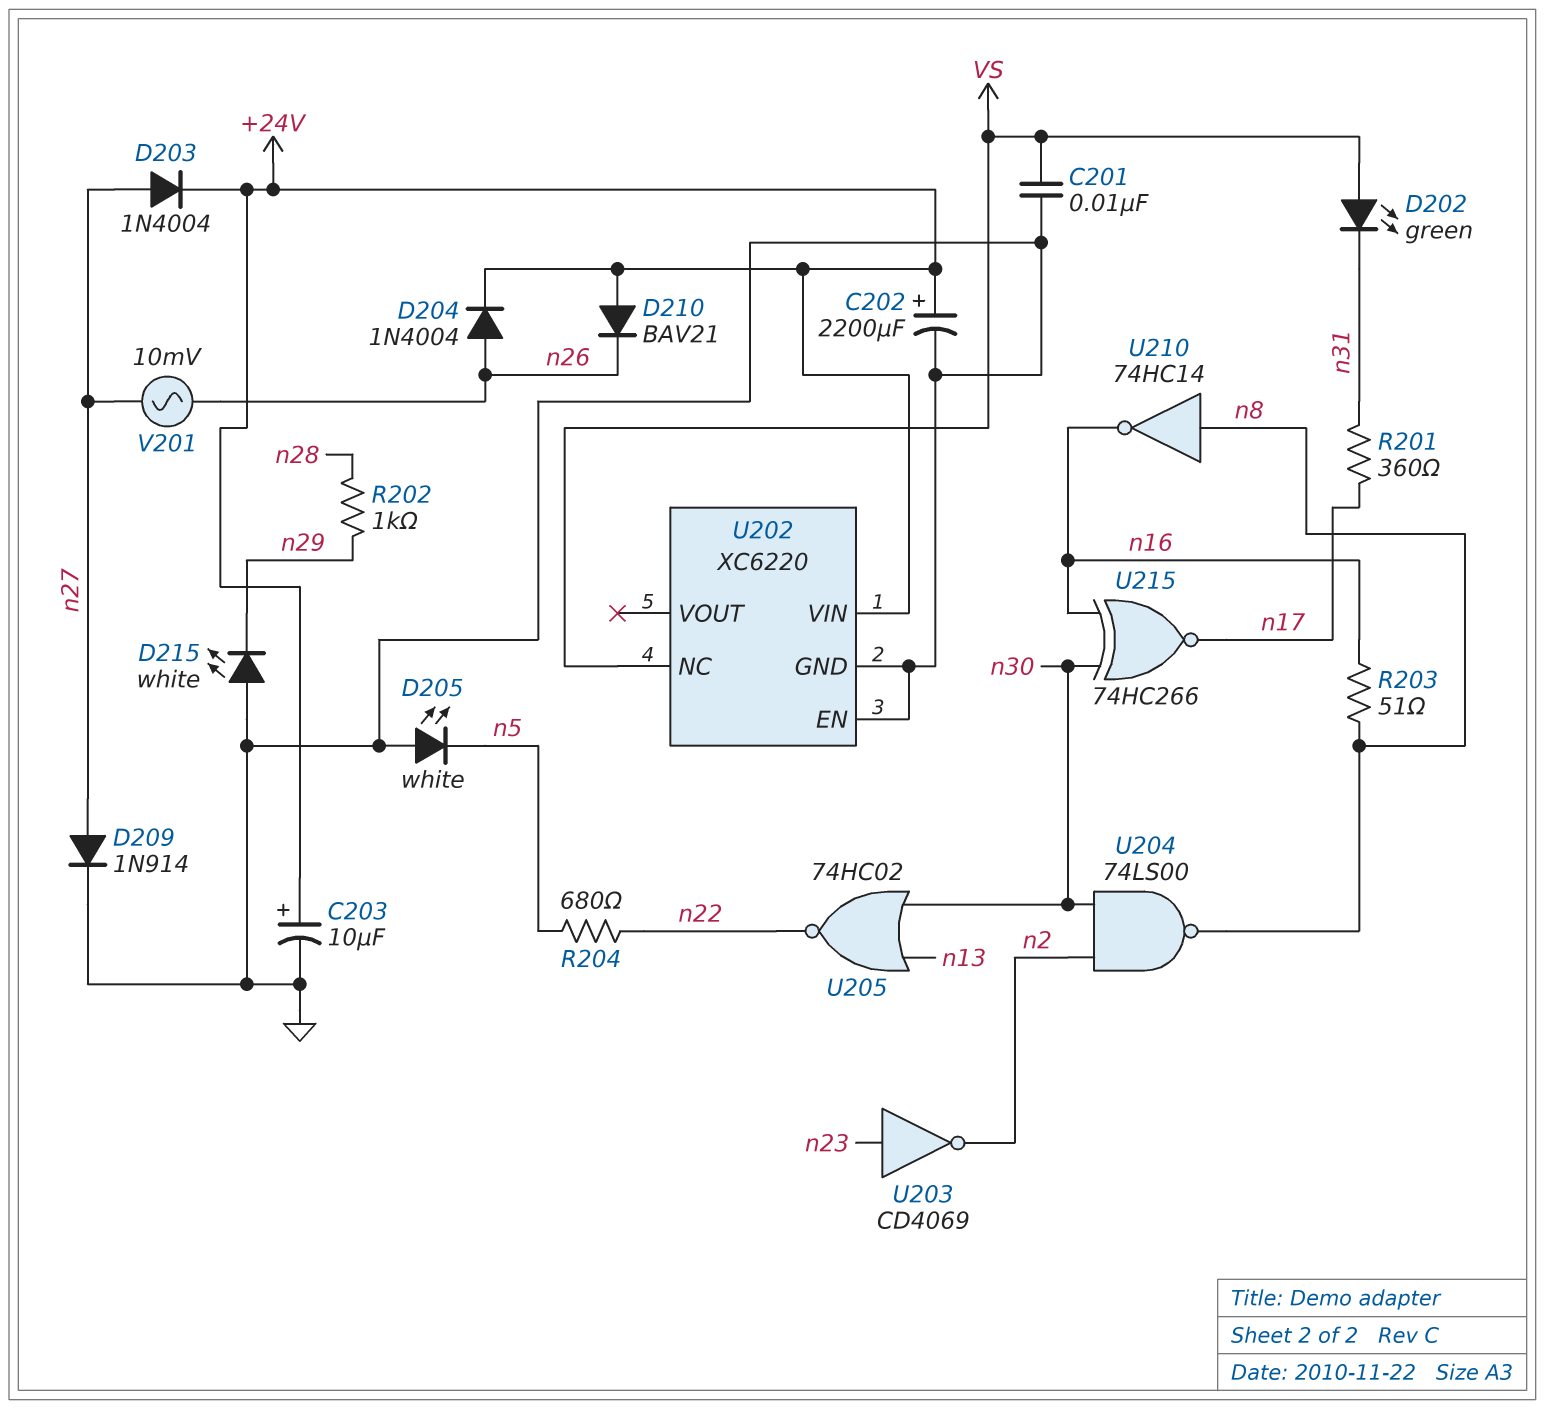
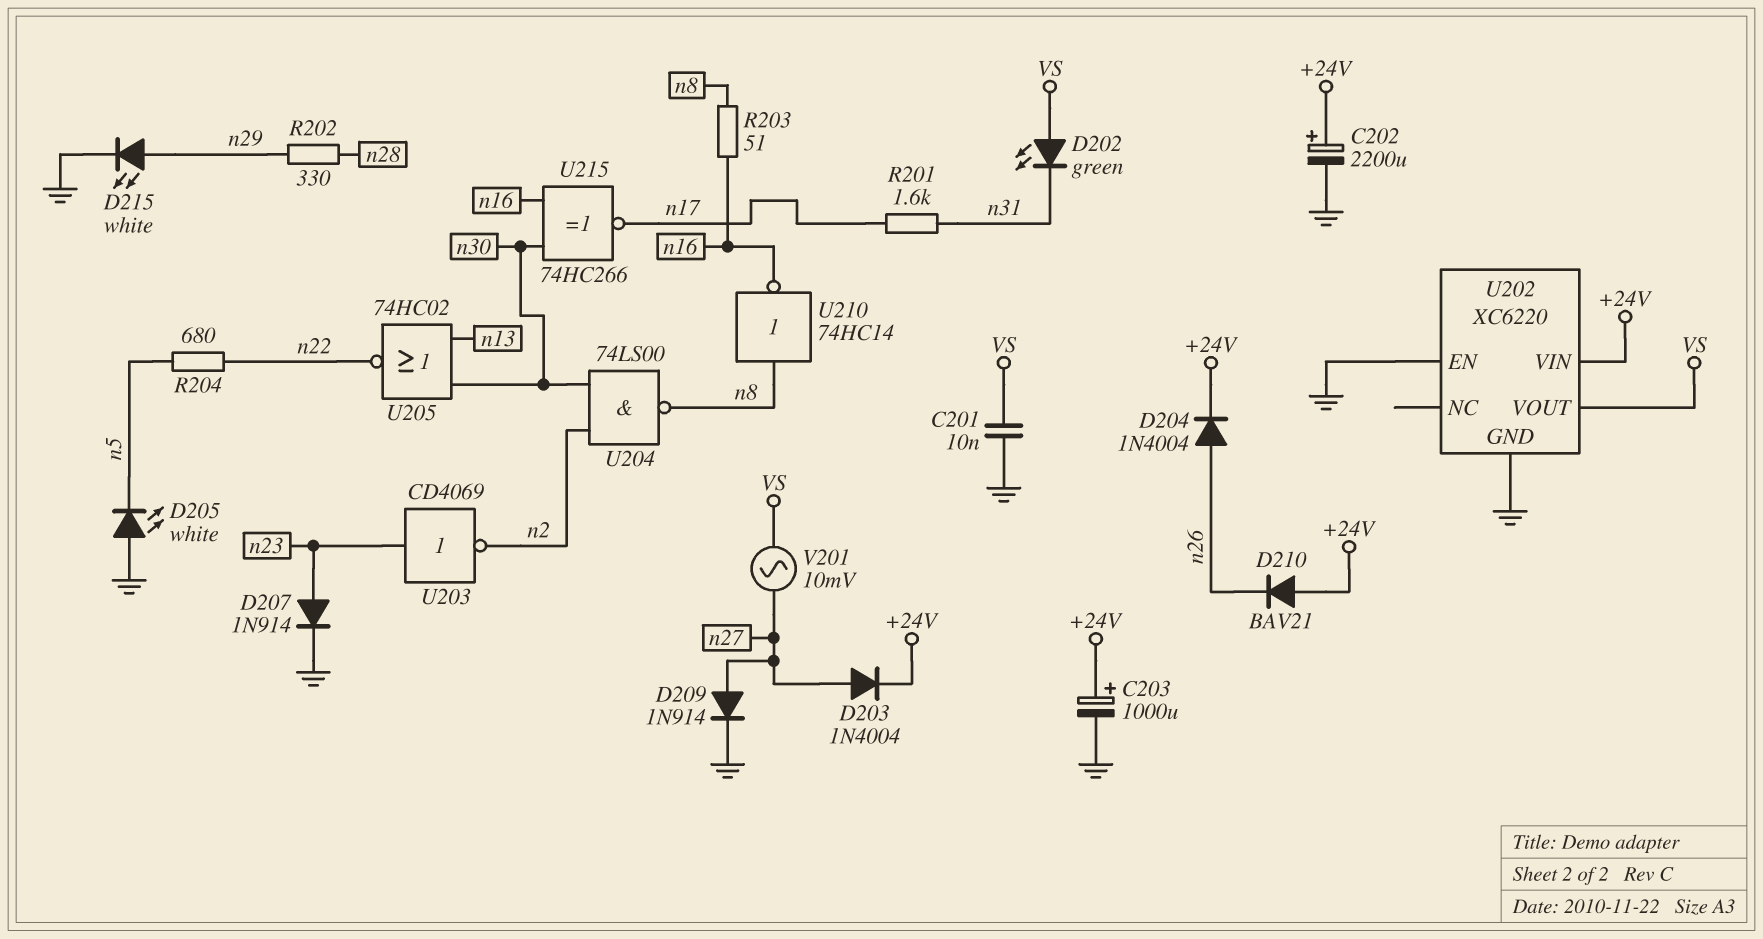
C203: 10uF (plus +24V, minus GND) -> 1000uF (plus +24V, minus GND)
D207: none -> diode 1N914 (A n23, K GND)
D215: LED white (A GND, K n29) -> LED white (A n29, K GND)
R201: 360 (n17, n31) -> 1.6k (n17, n31)
R202: 1k (n28, n29) -> 330 (n28, n29)
U202 pin NC: VS -> none
U202 pin VOUT: none -> VS
V201: AC 10mV (n26, n27) -> AC 10mV (VS, n27)

